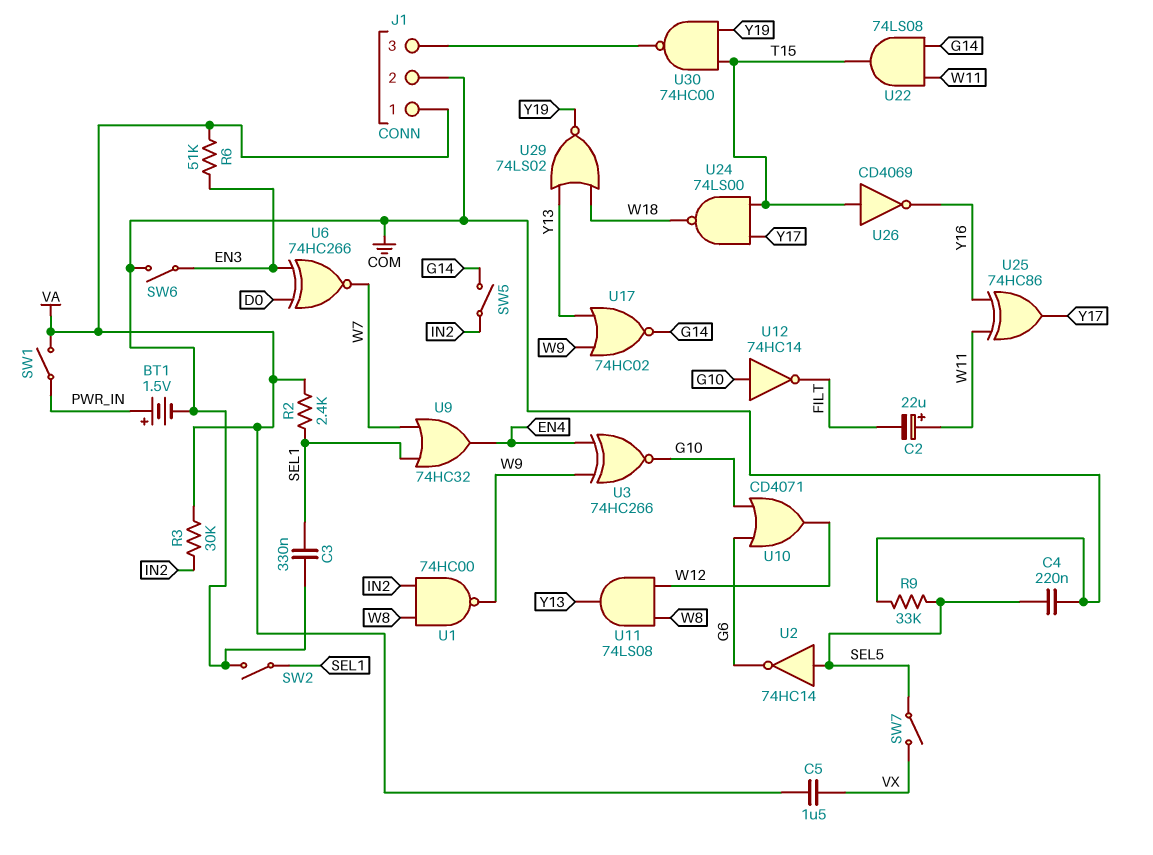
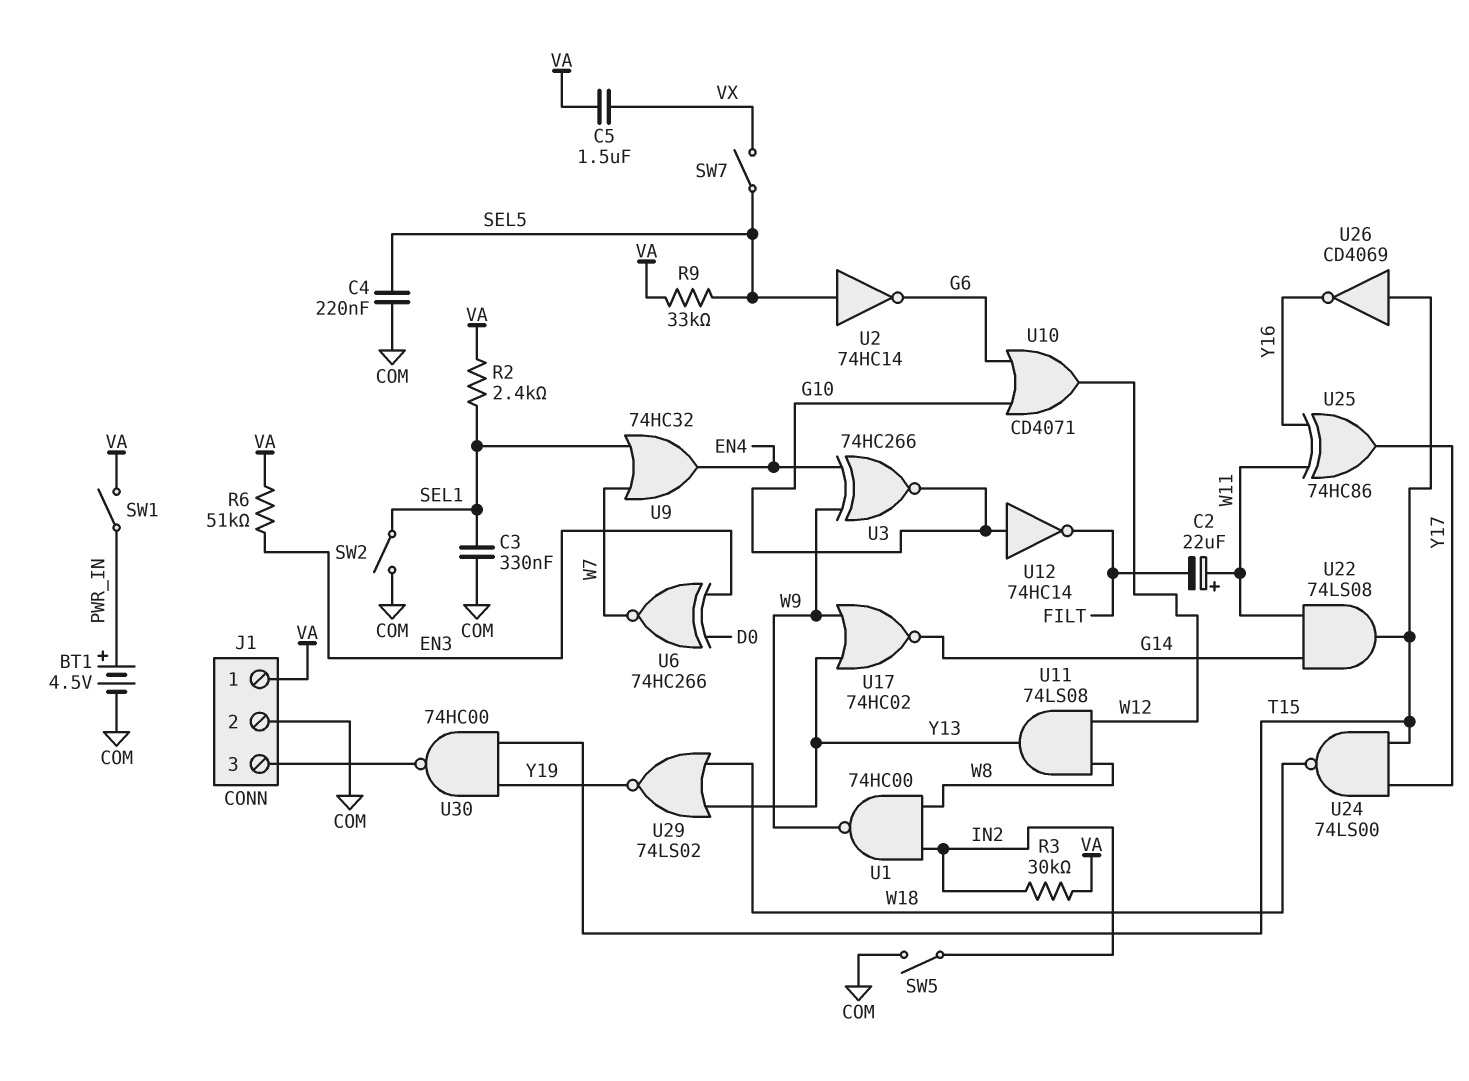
BT1: 1.5V (plus PWR_IN, minus COM) -> 4.5V (plus PWR_IN, minus COM)
R9: 33k (COM, SEL5) -> 33k (SEL5, VA)
SW5: switch (G14, IN2) -> switch (COM, IN2)
SW6: switch (COM, EN3) -> none

